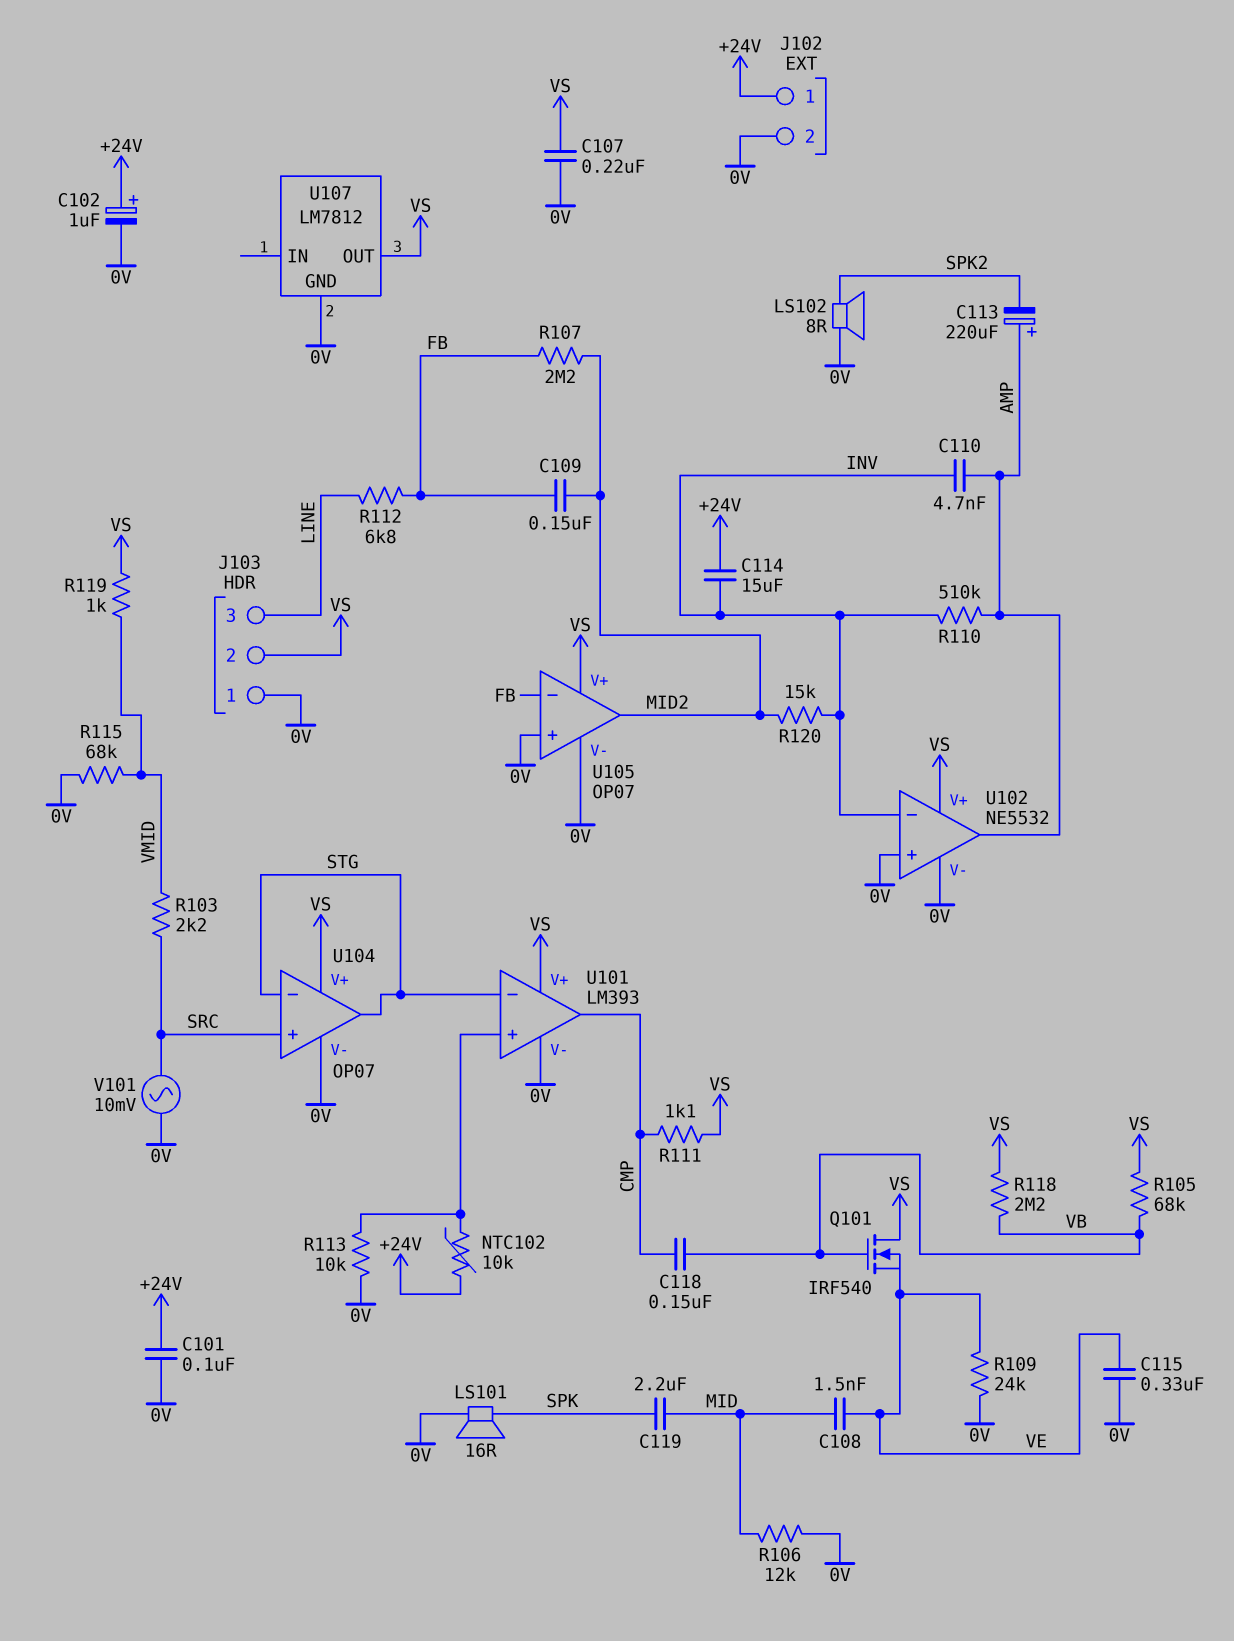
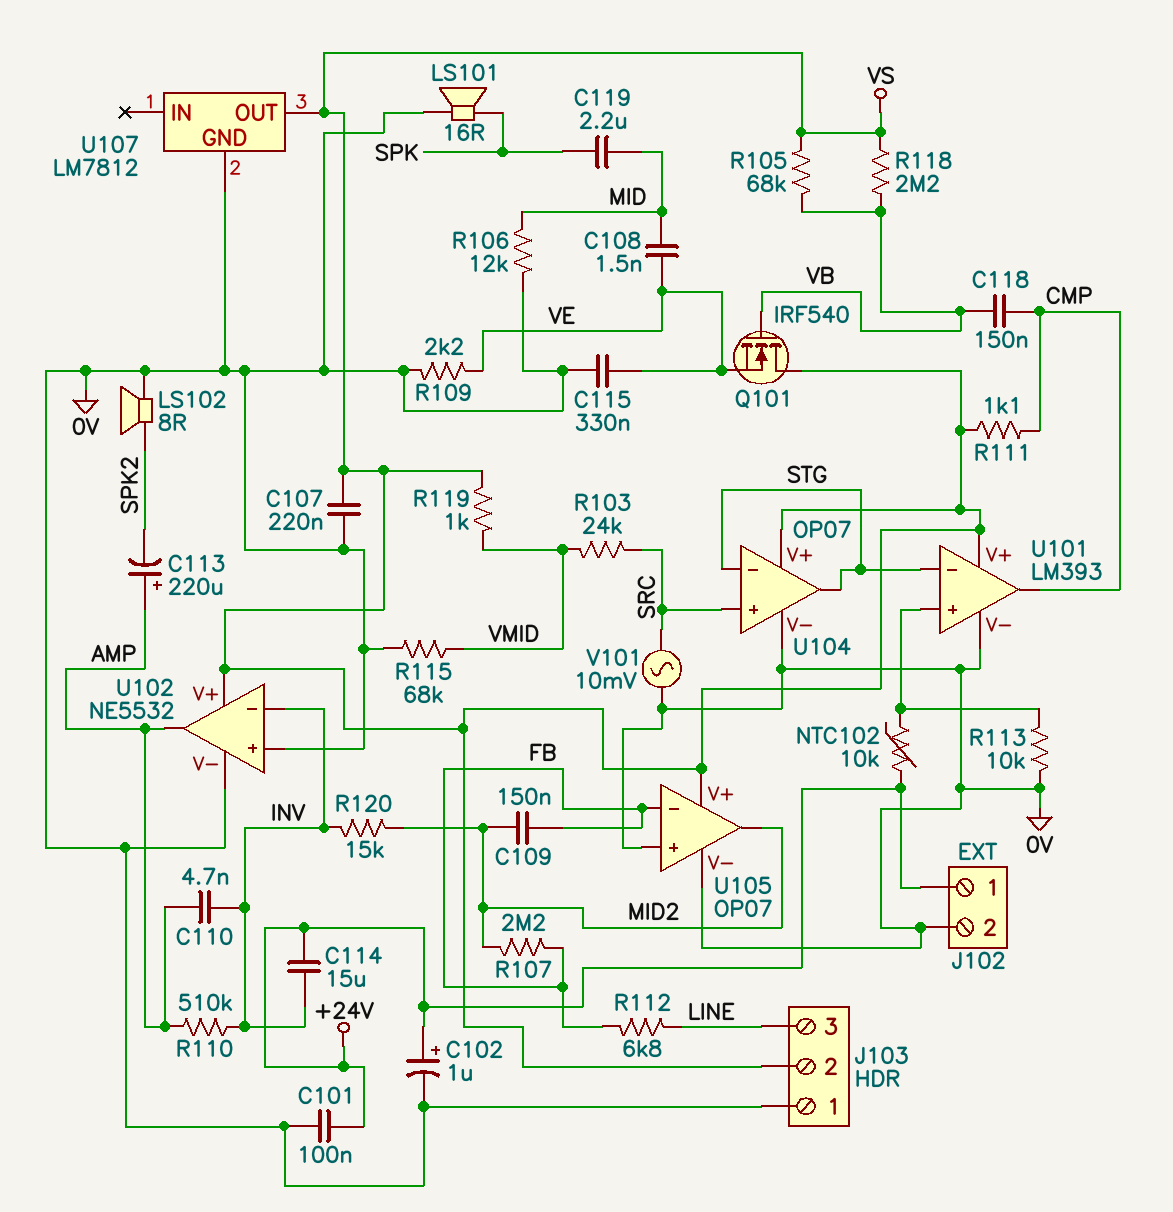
R103: 2.2k (SRC, VMID) -> 24k (SRC, VMID)
R109: 24k (0V, VE) -> 2.2k (0V, VE)

